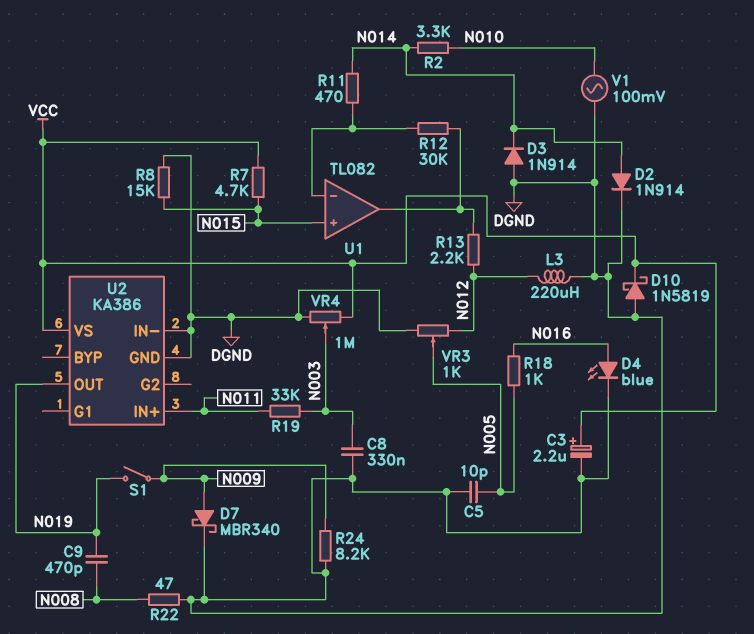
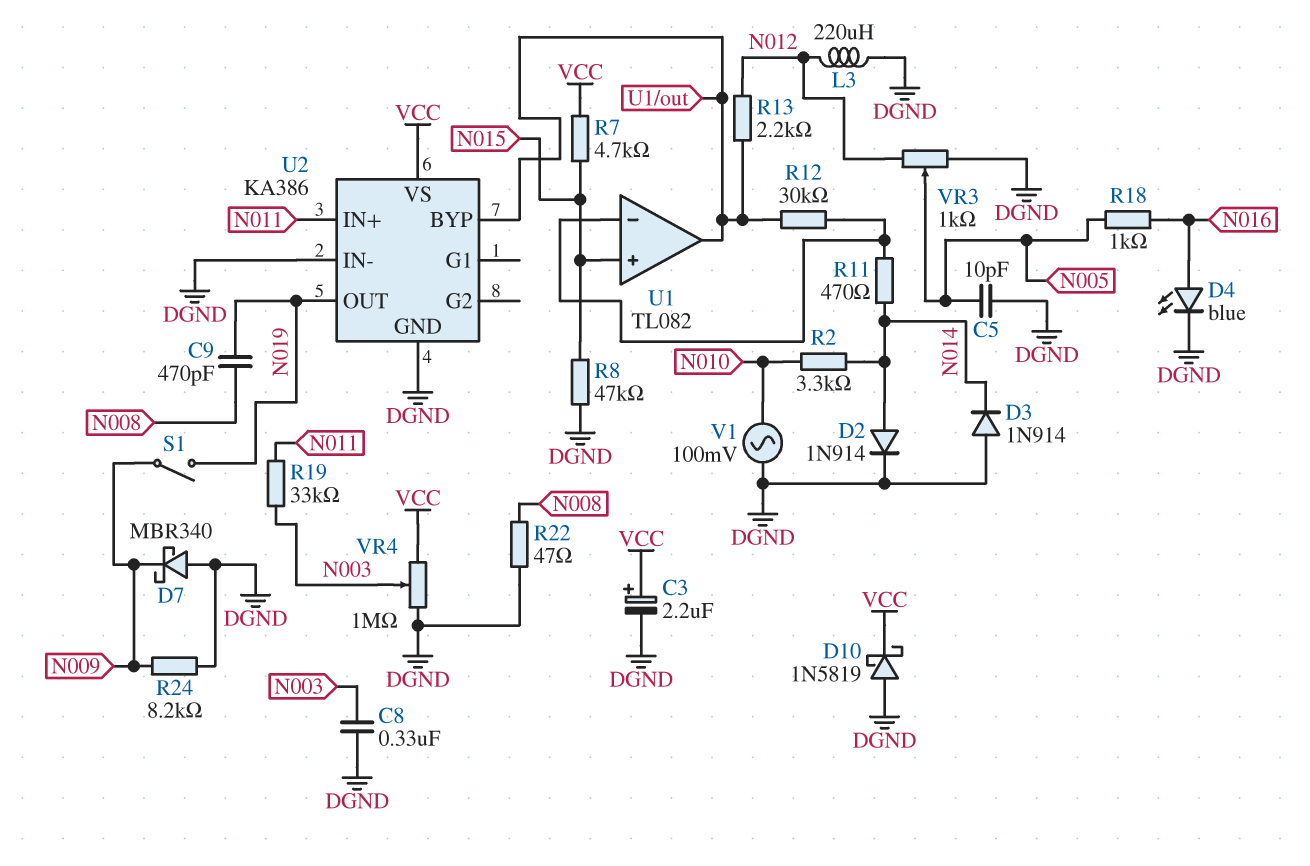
D7: schottky MBR340 (A N009, K DGND) -> schottky MBR340 (A DGND, K N009)
R8: 15k (DGND, N015) -> 47k (DGND, N015)
U2 pin BYP: none -> U1/out

